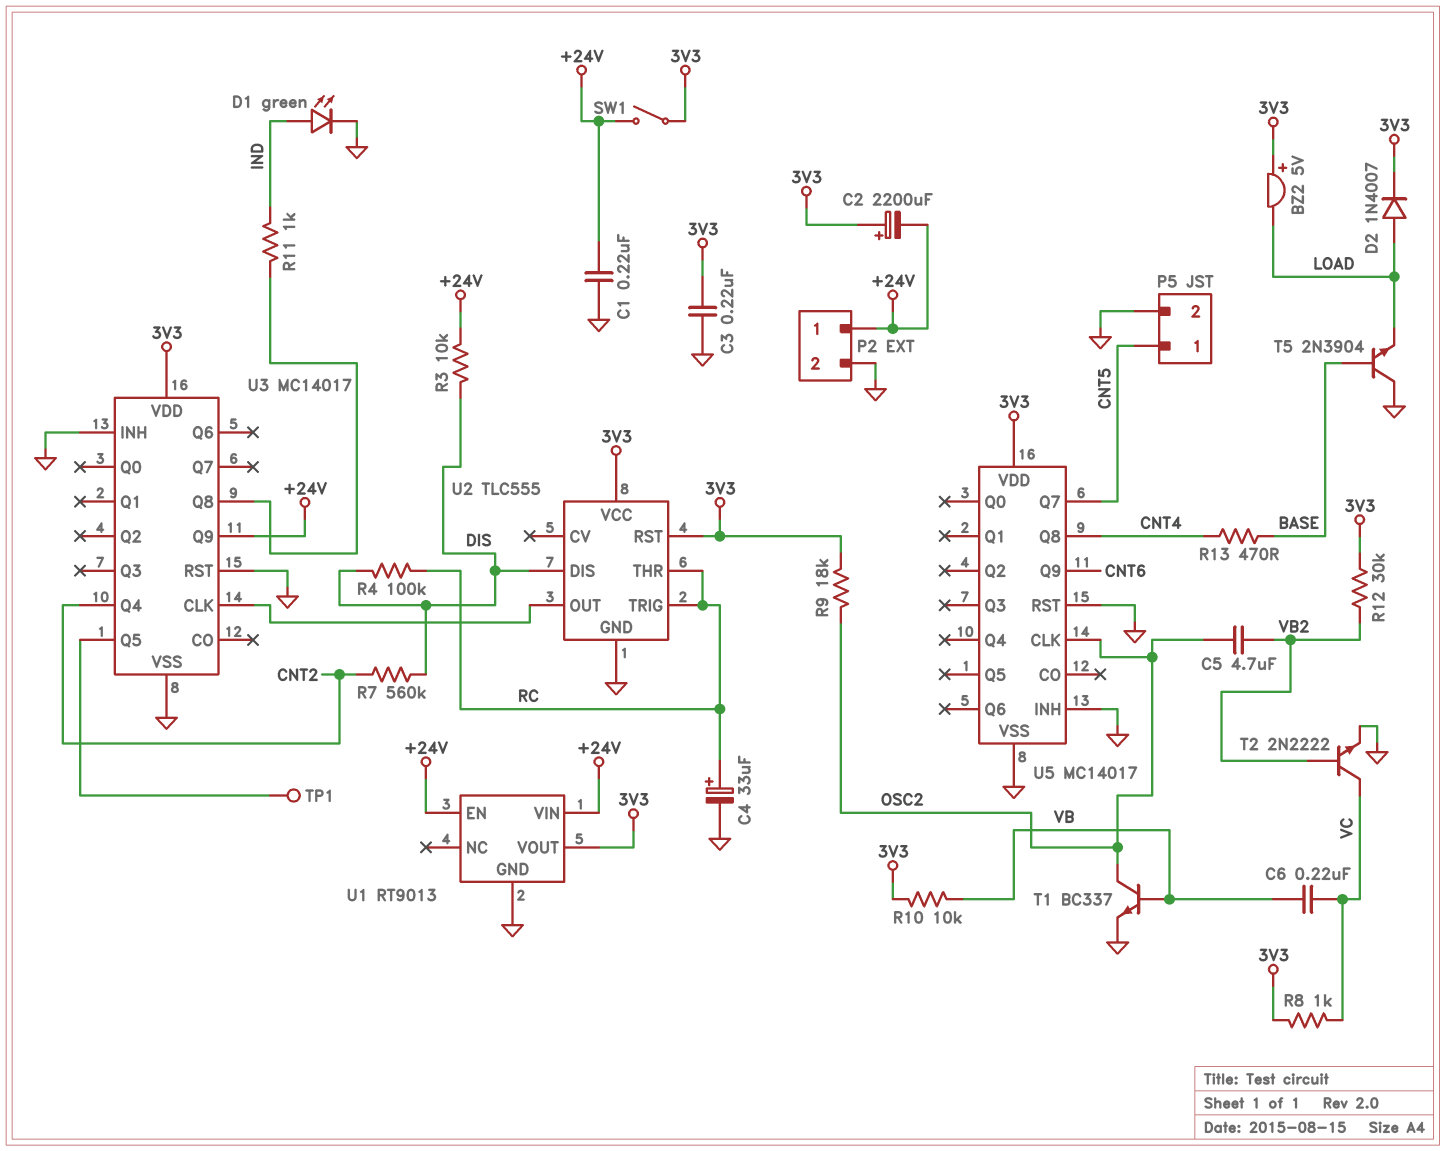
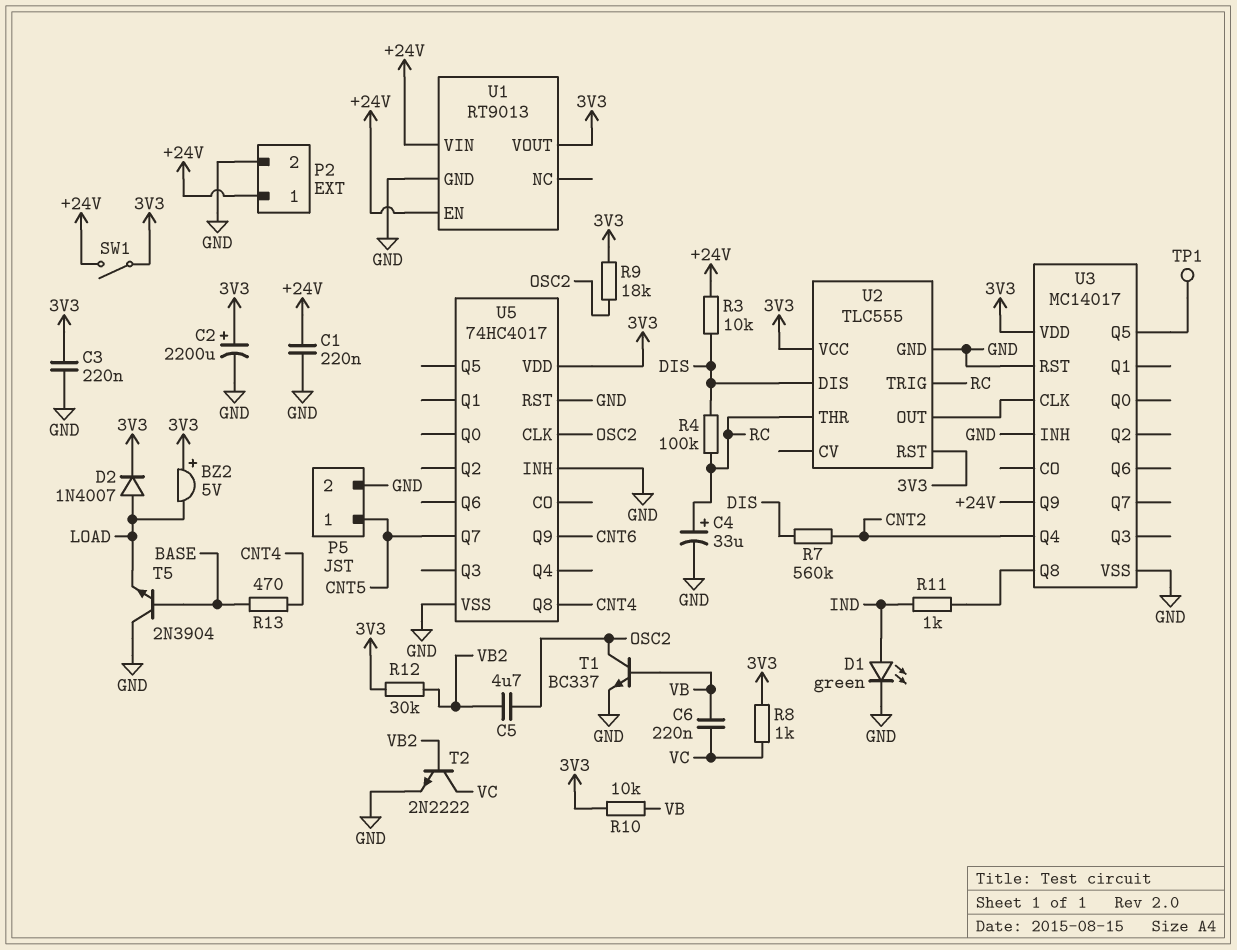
C2: 2200uF (plus 3V3, minus +24V) -> 2200uF (plus 3V3, minus GND)
U5: MC14017 -> 74HC4017

